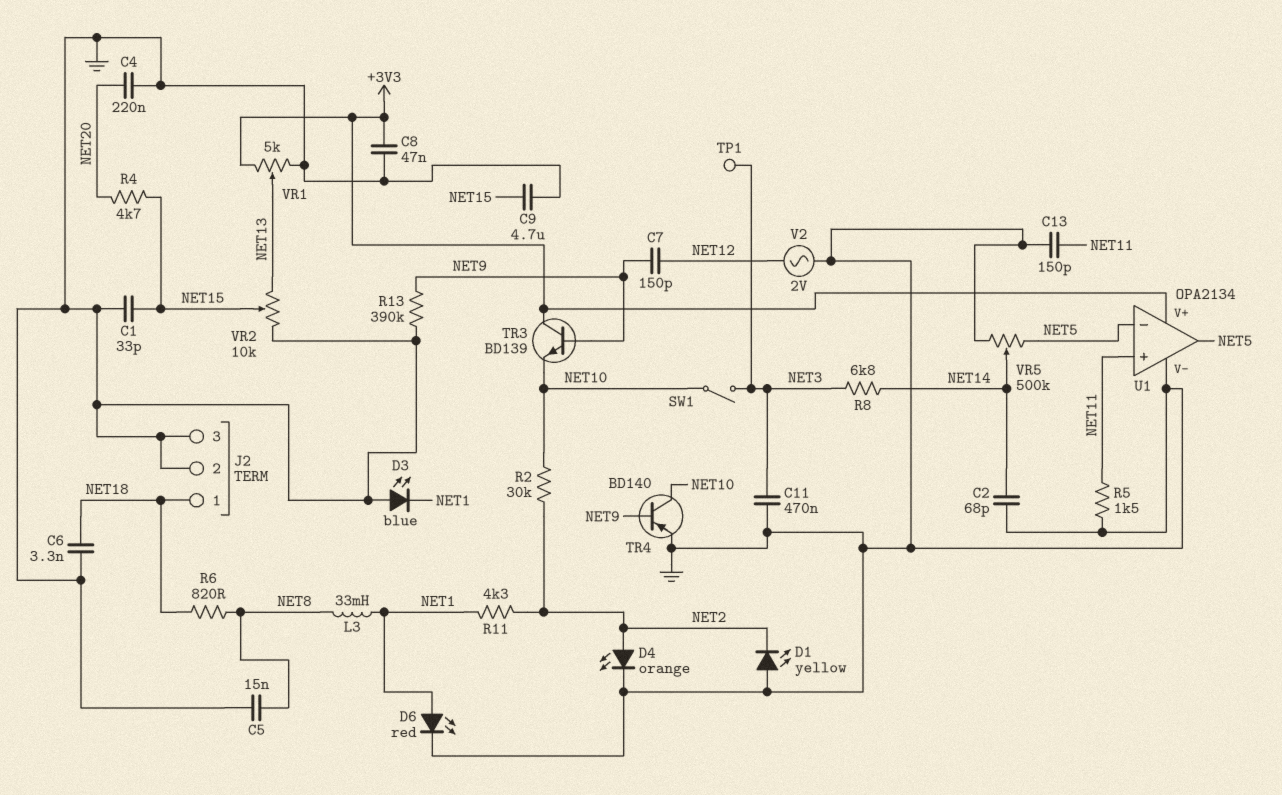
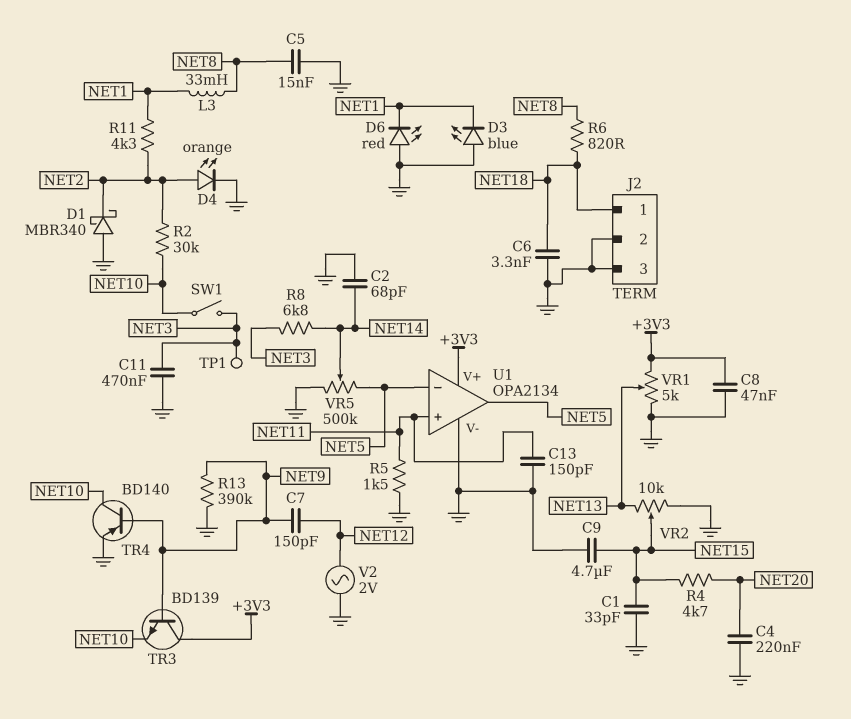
D1: LED yellow (A GND, K NET2) -> schottky MBR340 (A GND, K NET2)
D6: LED red (A NET1, K GND) -> LED red (A GND, K NET1)

